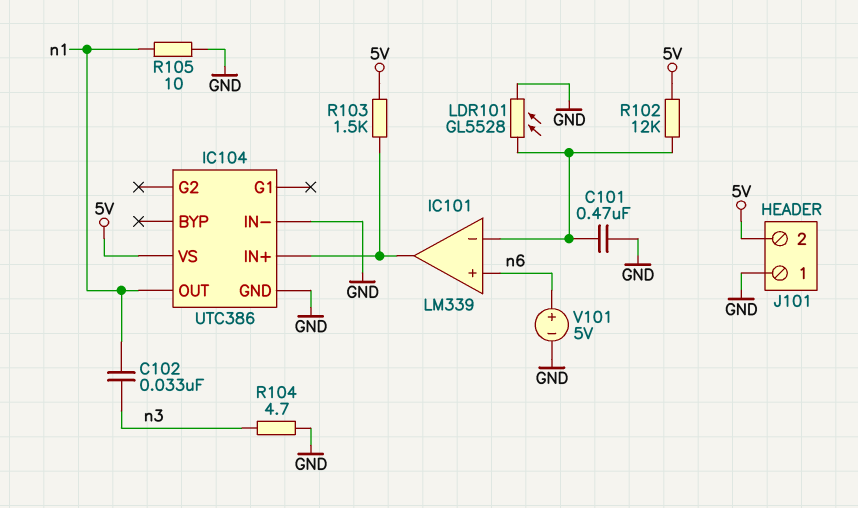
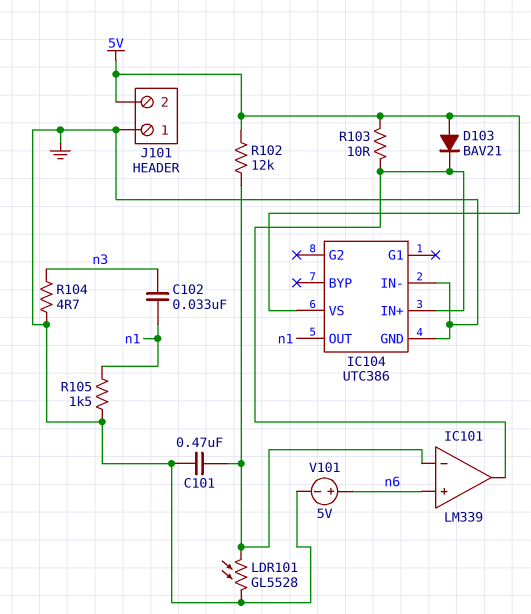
D103: none -> diode BAV21 (A 5V, K IC101/out)
R103: 1.5k (5V, IC101/out) -> 10 (5V, IC101/out)
R105: 10 (GND, n1) -> 1.5k (GND, n1)

